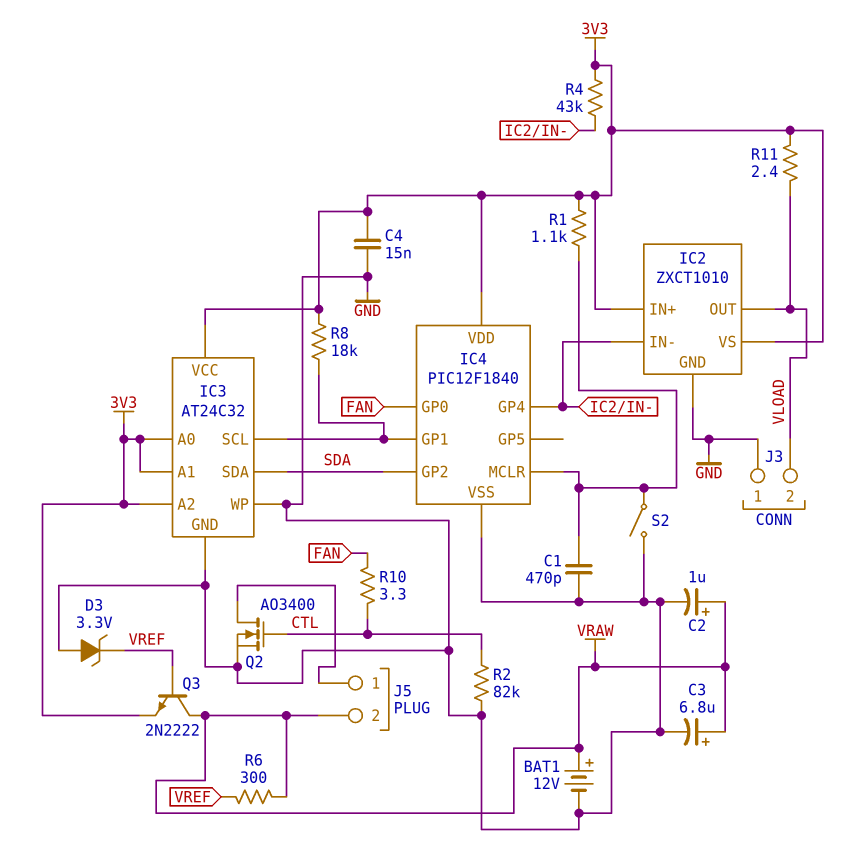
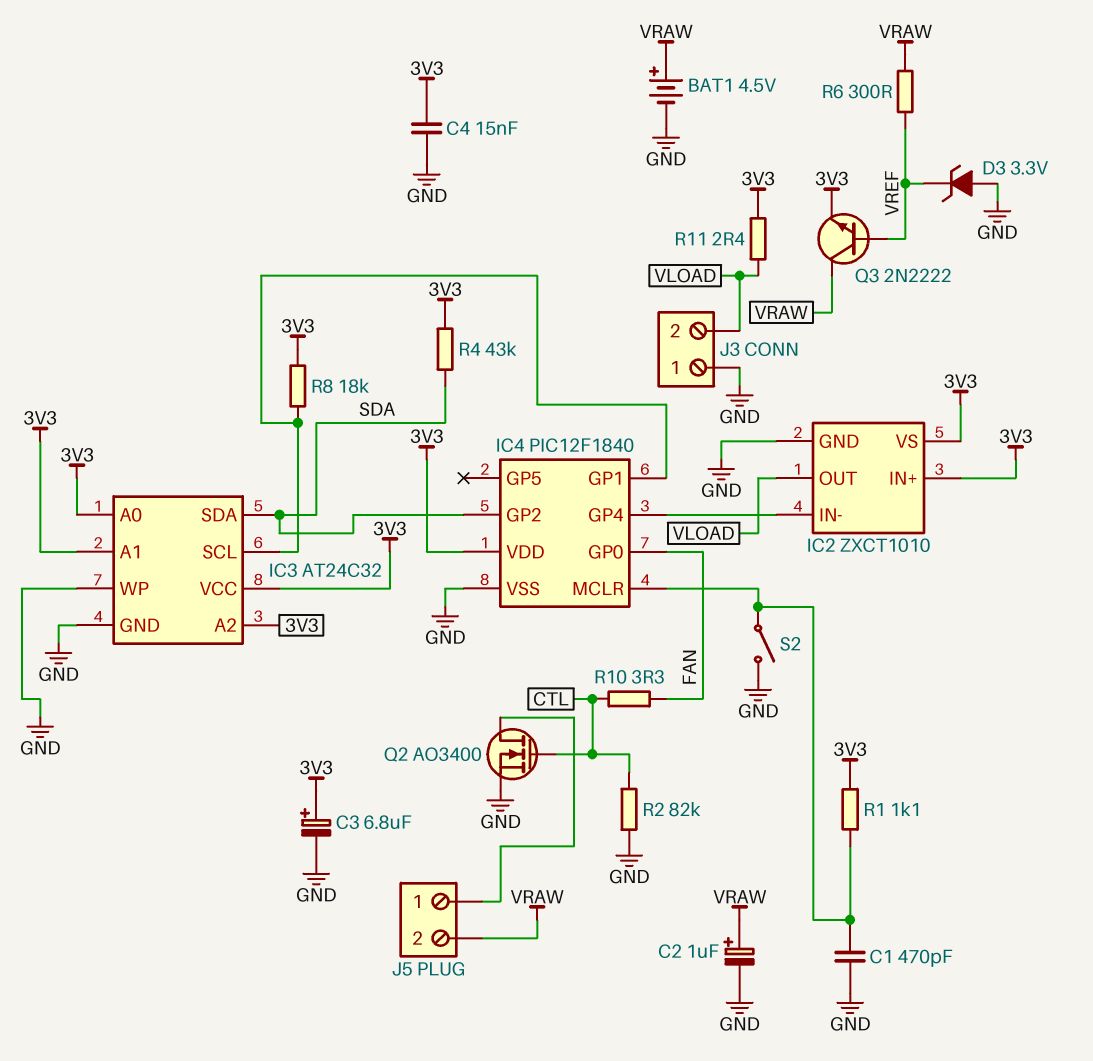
BAT1: 12V (plus VRAW, minus GND) -> 4.5V (plus VRAW, minus GND)
C3: 6.8uF (plus VRAW, minus GND) -> 6.8uF (plus 3V3, minus GND)
R4: 43k (3V3, IC2/IN-) -> 43k (3V3, SDA)

